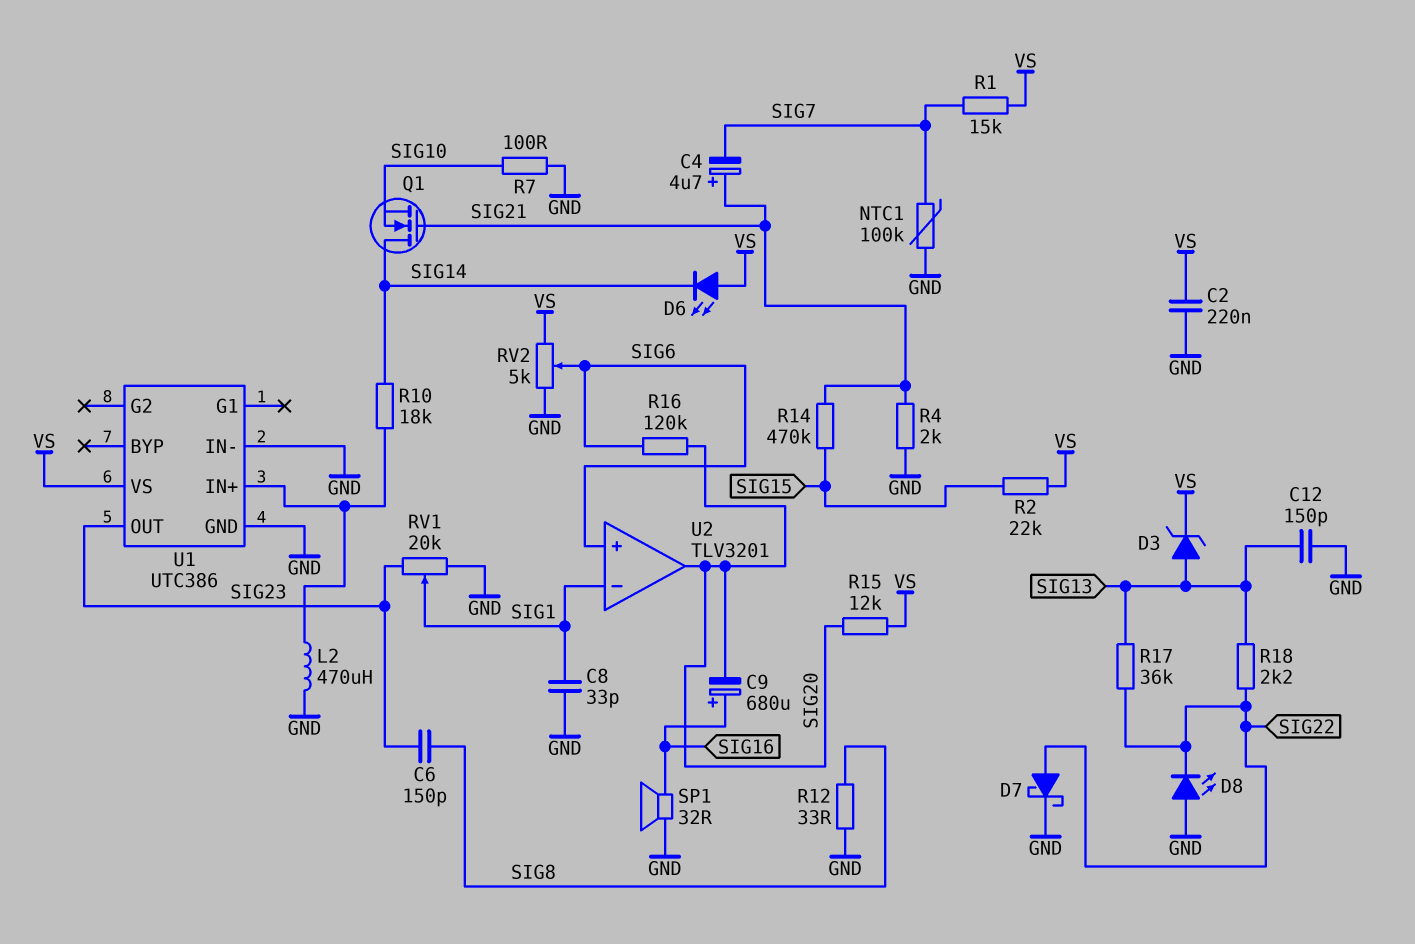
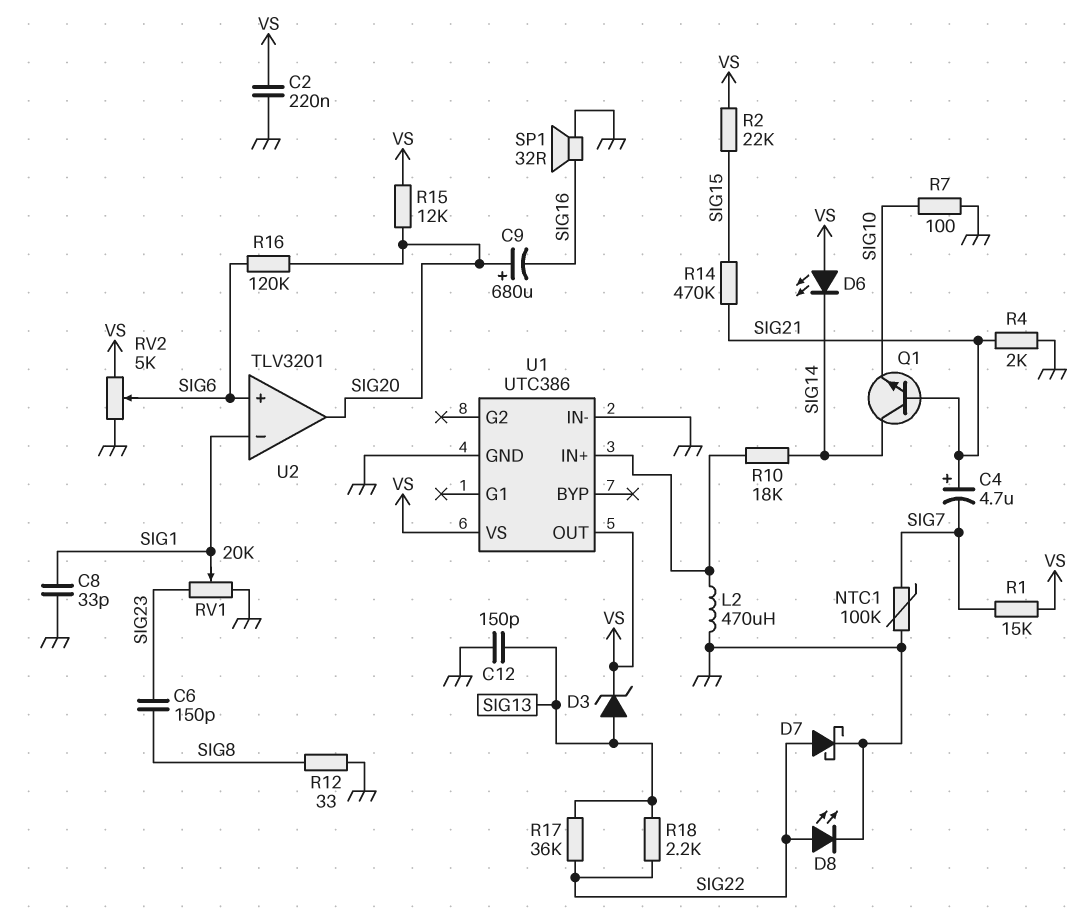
C9: 680uF (plus SIG16, minus SIG20) -> 680uF (plus SIG20, minus SIG16)
D8: LED (A GND, K SIG22) -> LED (A SIG22, K GND)
Q1: NMOS (G SIG21, D SIG14, S SIG10) -> NPN (B SIG21, C SIG14, E SIG10)
U1 pin OUT: SIG23 -> VS

